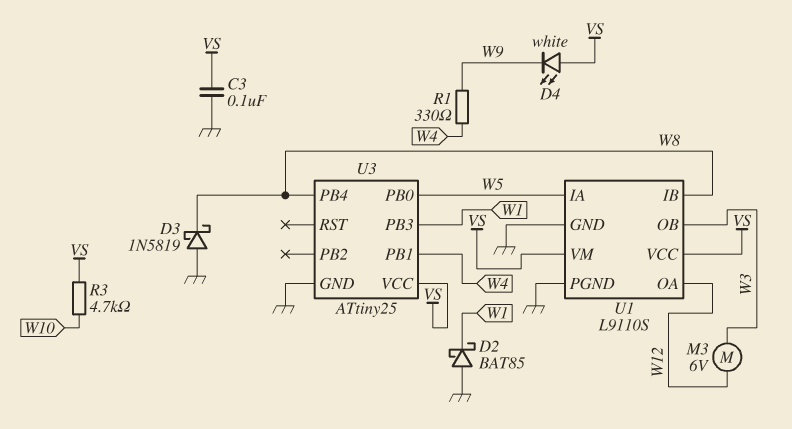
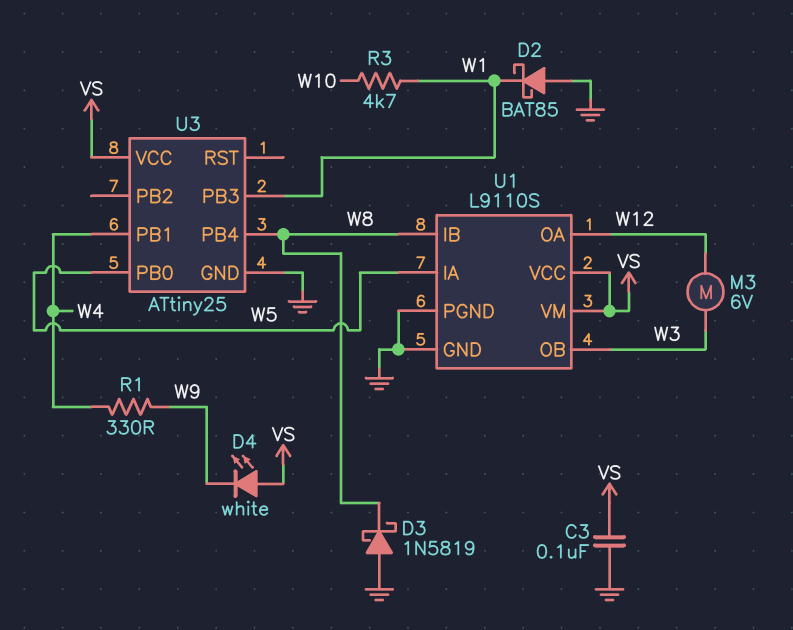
R3: 4.7k (VS, W10) -> 4.7k (W1, W10)

